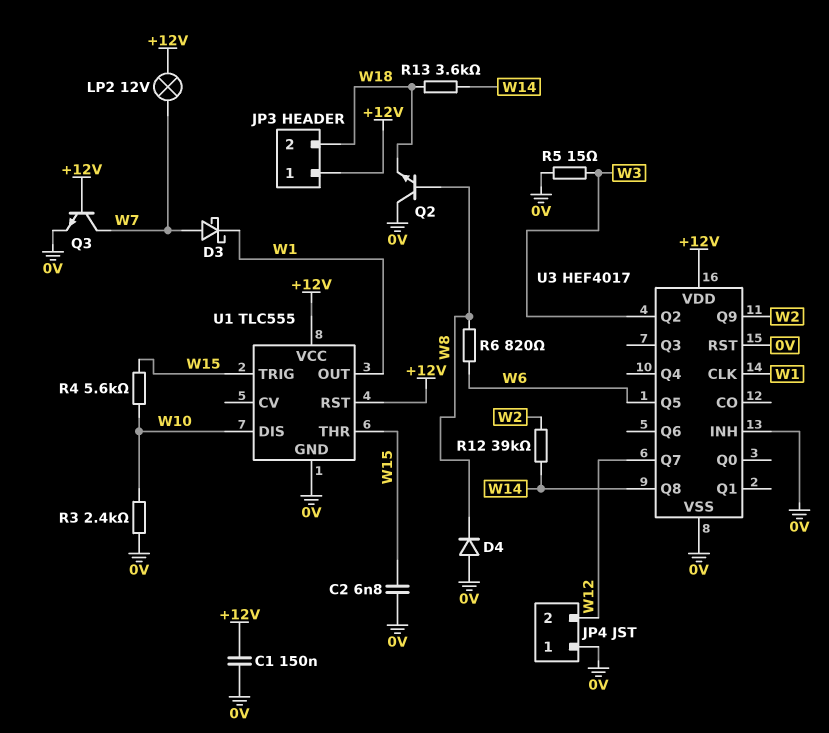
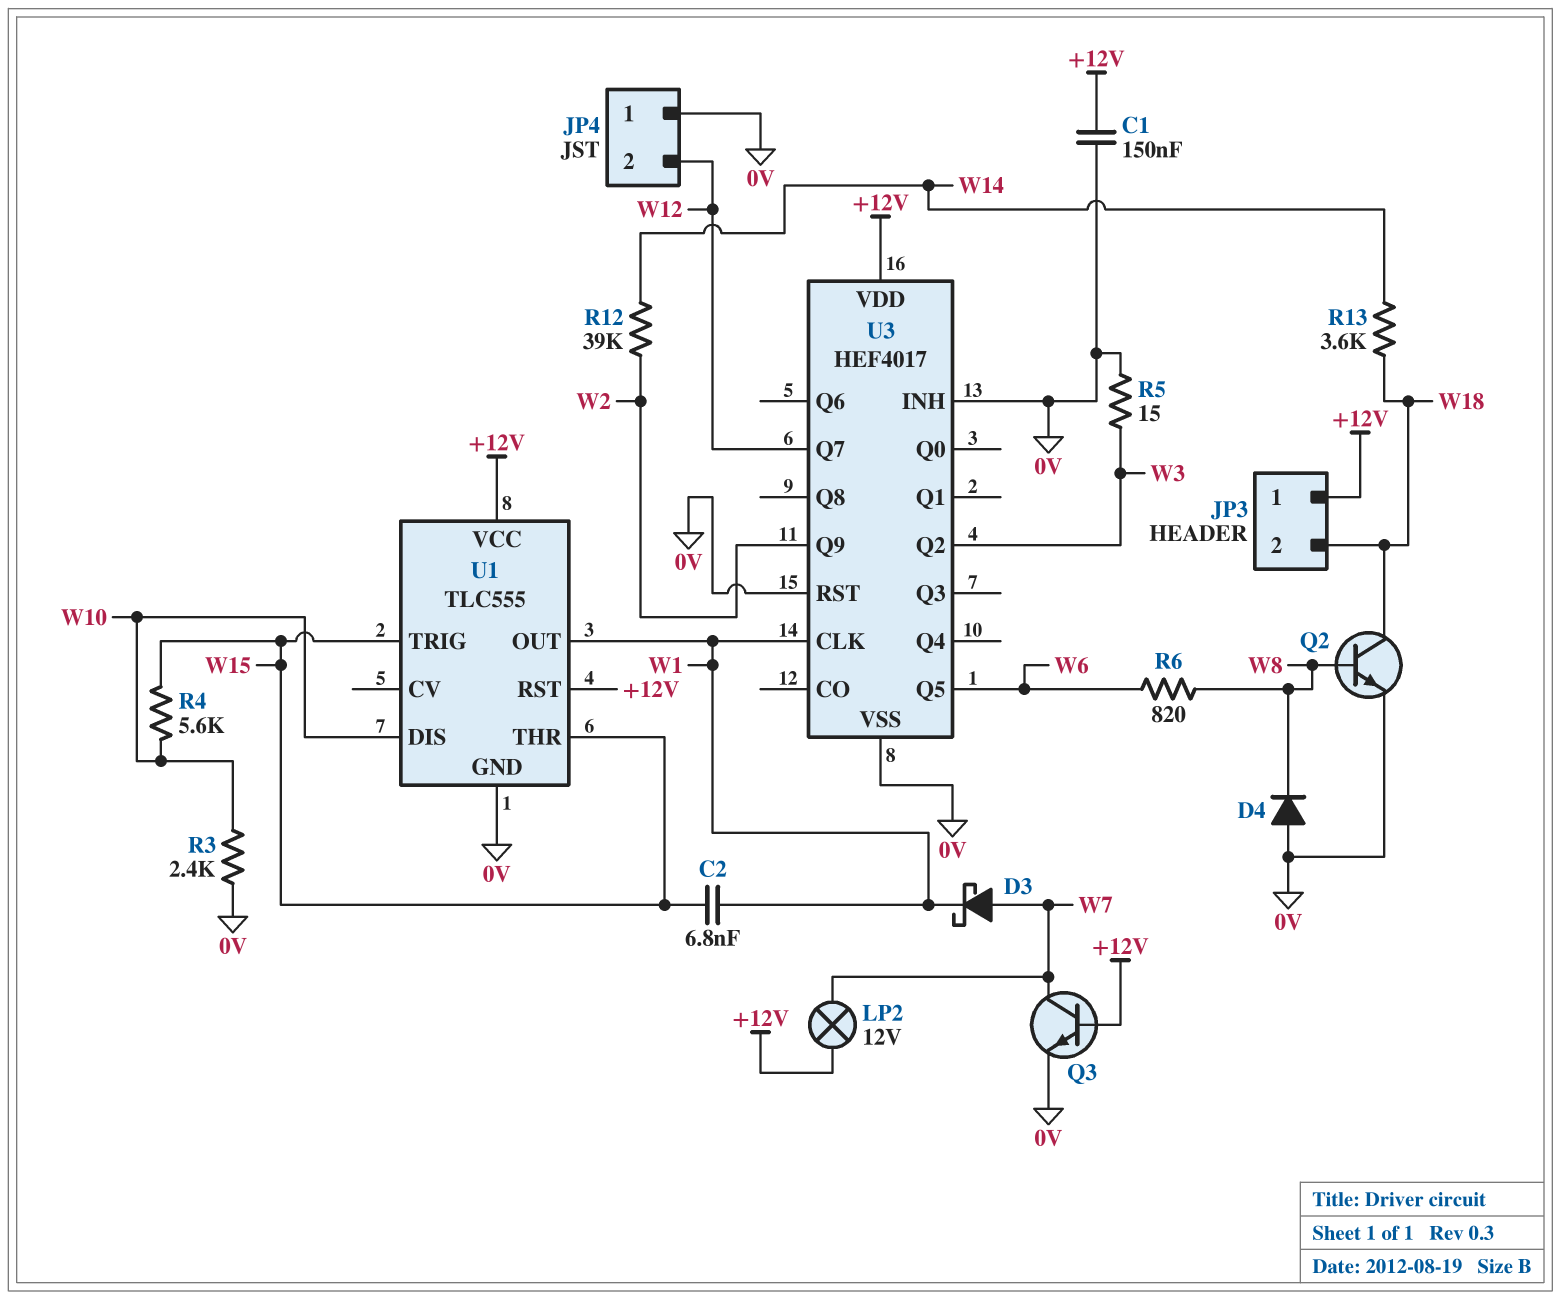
C2: 6.8nF (0V, W15) -> 6.8nF (W1, W15)
Q2: NPN (B W8, C 0V, E W18) -> NPN (B W8, C W18, E 0V)
U3 pin Q8: W14 -> none

